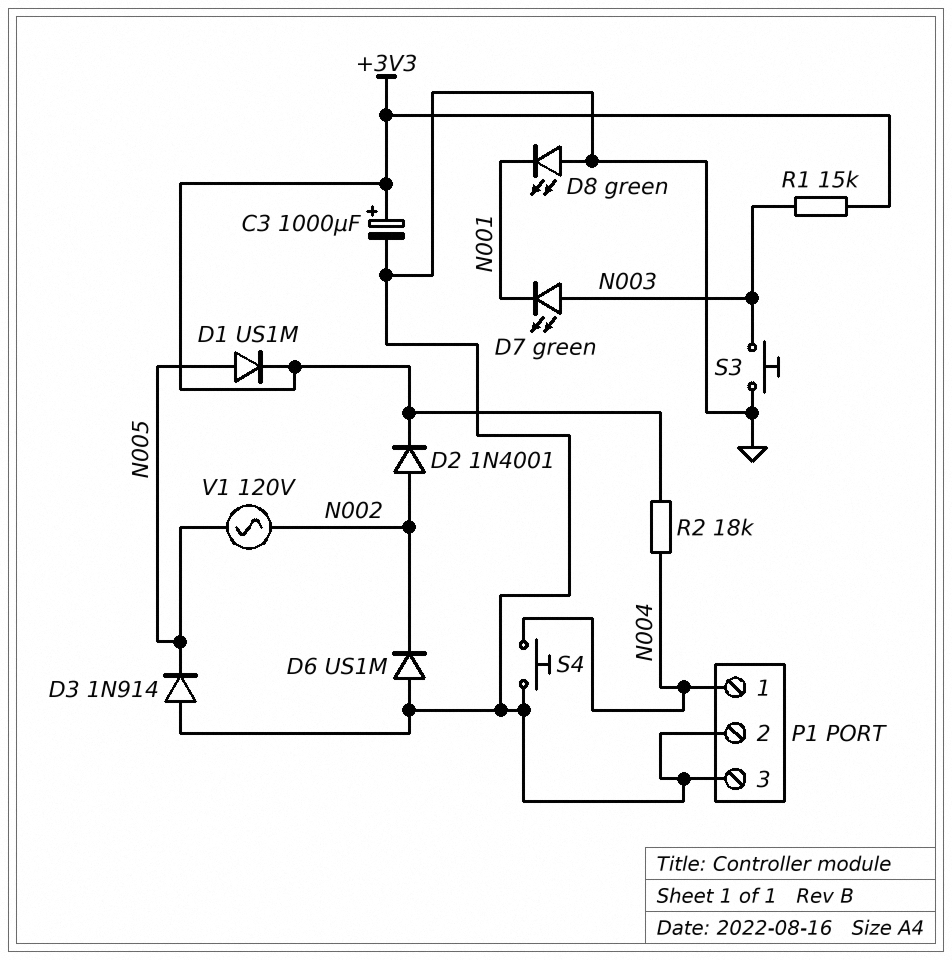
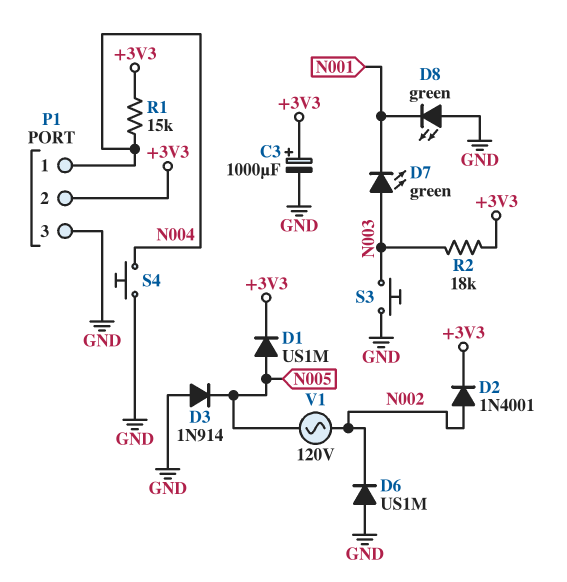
P1 pin 2: GND -> +3V3
R1: 15k (+3V3, N003) -> 15k (+3V3, N004)
R2: 18k (+3V3, N004) -> 18k (+3V3, N003)

